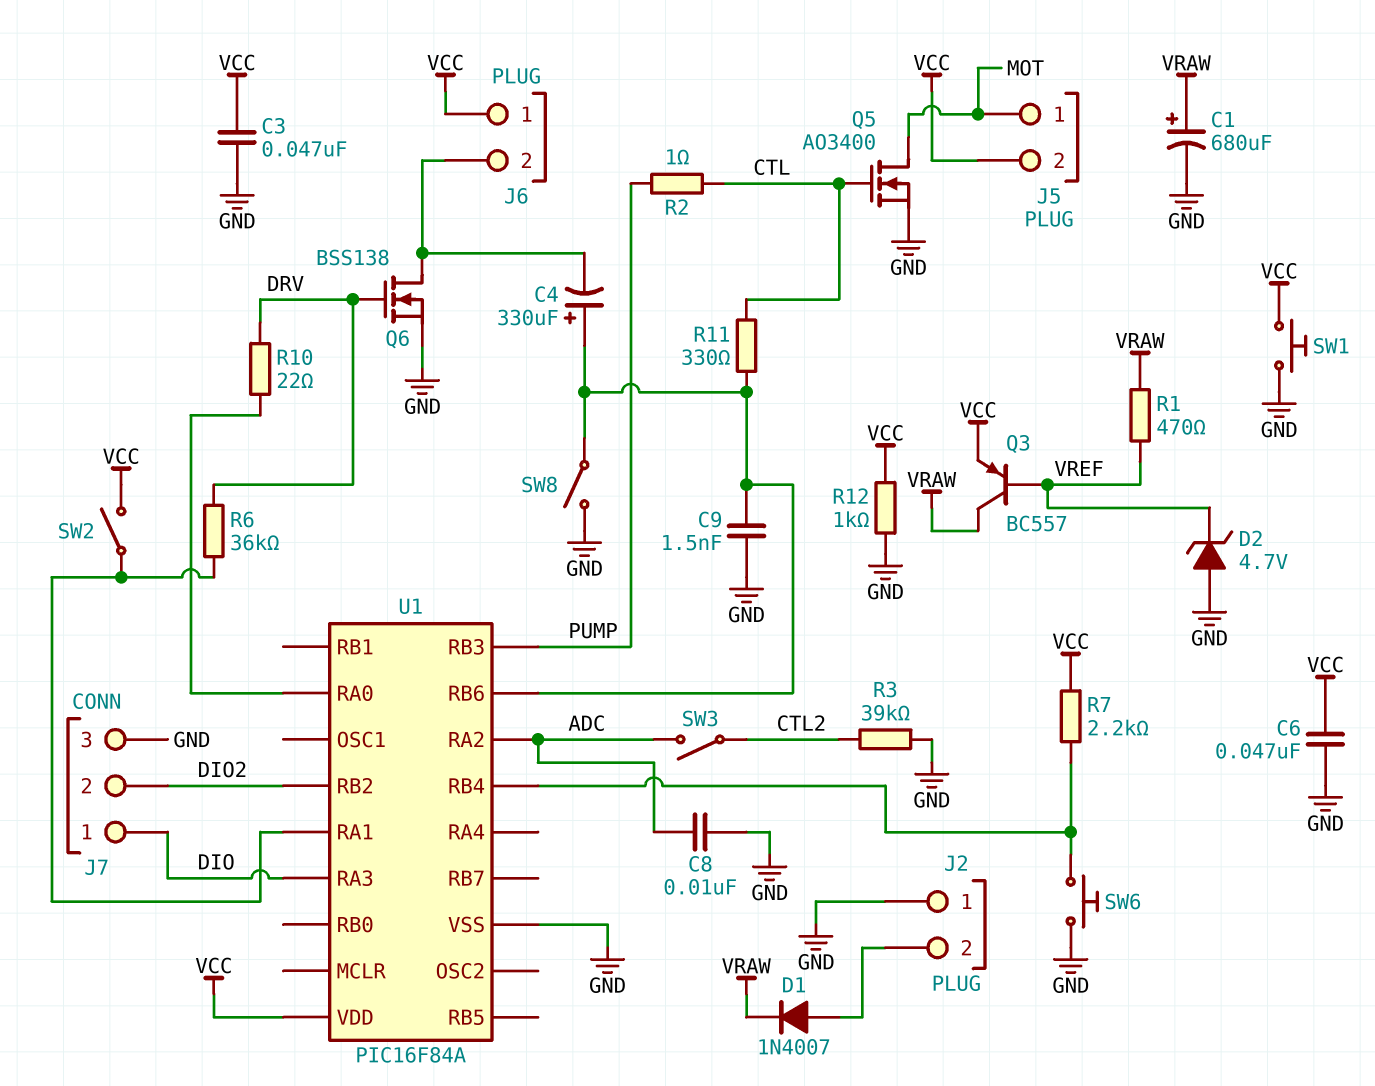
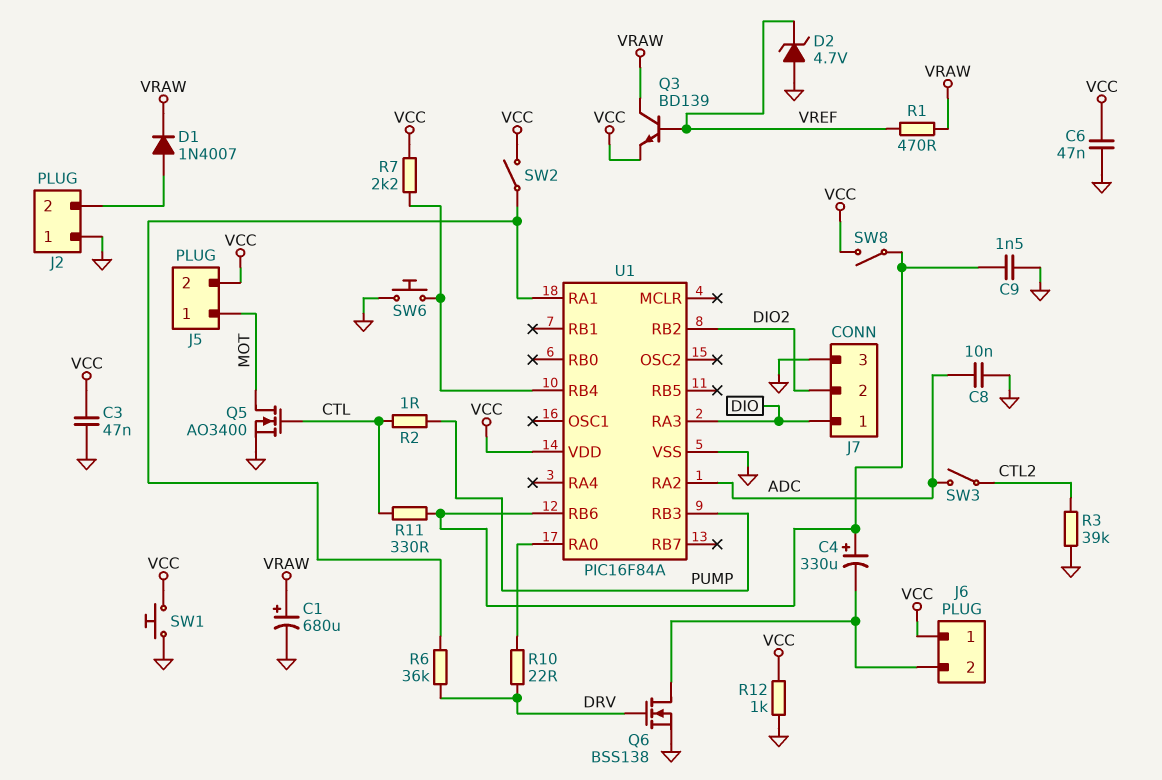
Q3: PNP BC557 (B VREF, C VRAW, E VCC) -> NPN BD139 (B VREF, C VRAW, E VCC)
SW8: switch (GND, U1/RB6) -> switch (U1/RB6, VCC)

